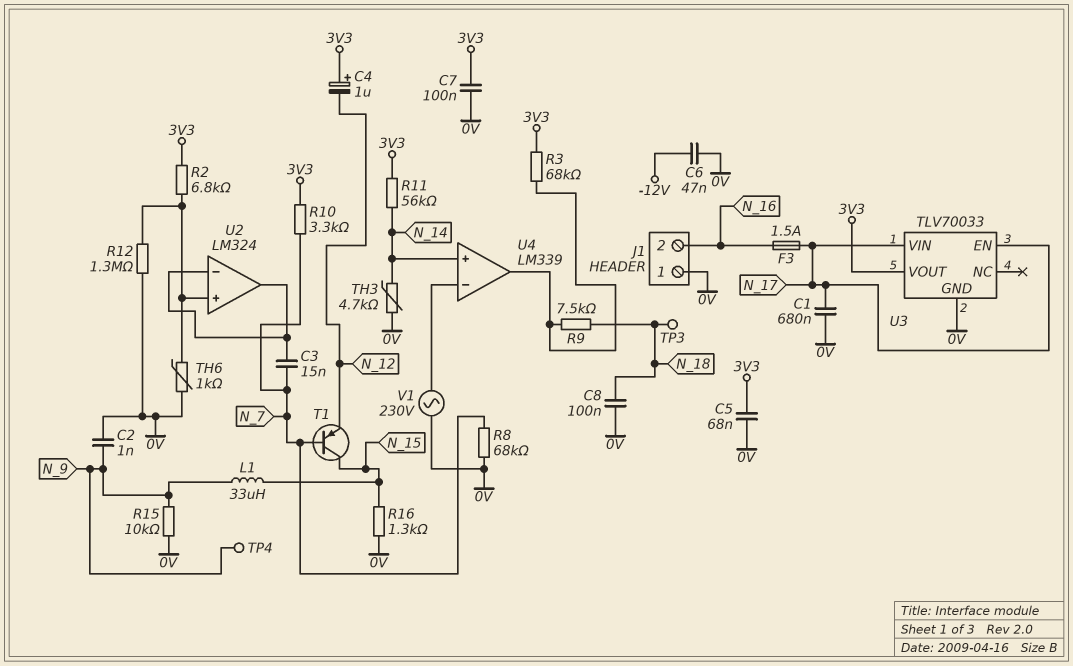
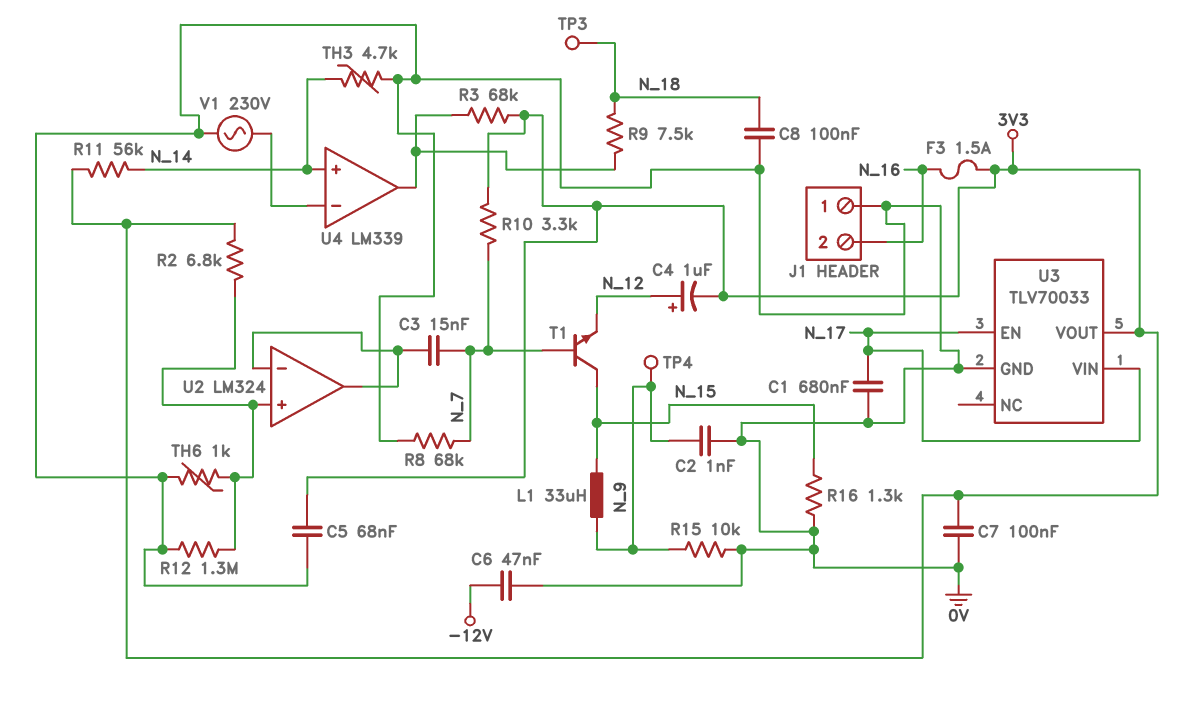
C4: 1uF (plus 3V3, minus N_12) -> 1uF (plus N_12, minus 3V3)
F3: 1.5A (N_16, N_17) -> 1.5A (3V3, N_16)
T1: PNP (B N_7, C N_15, E N_12) -> NPN (B N_7, C N_15, E N_12)

